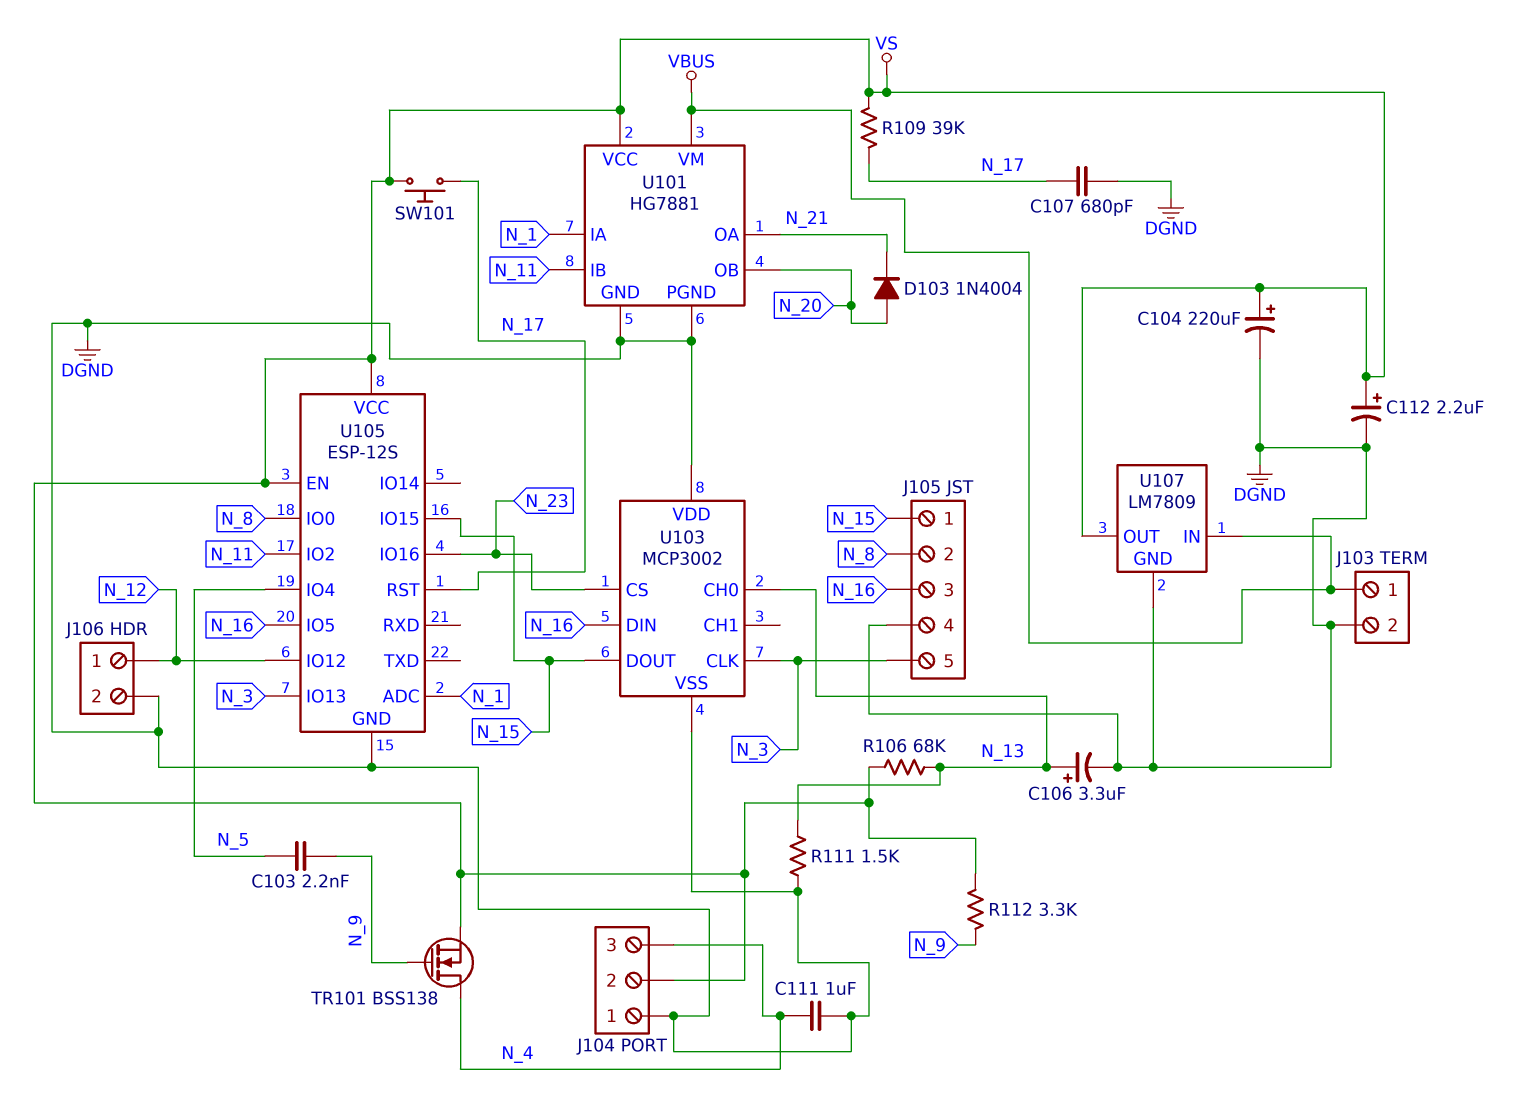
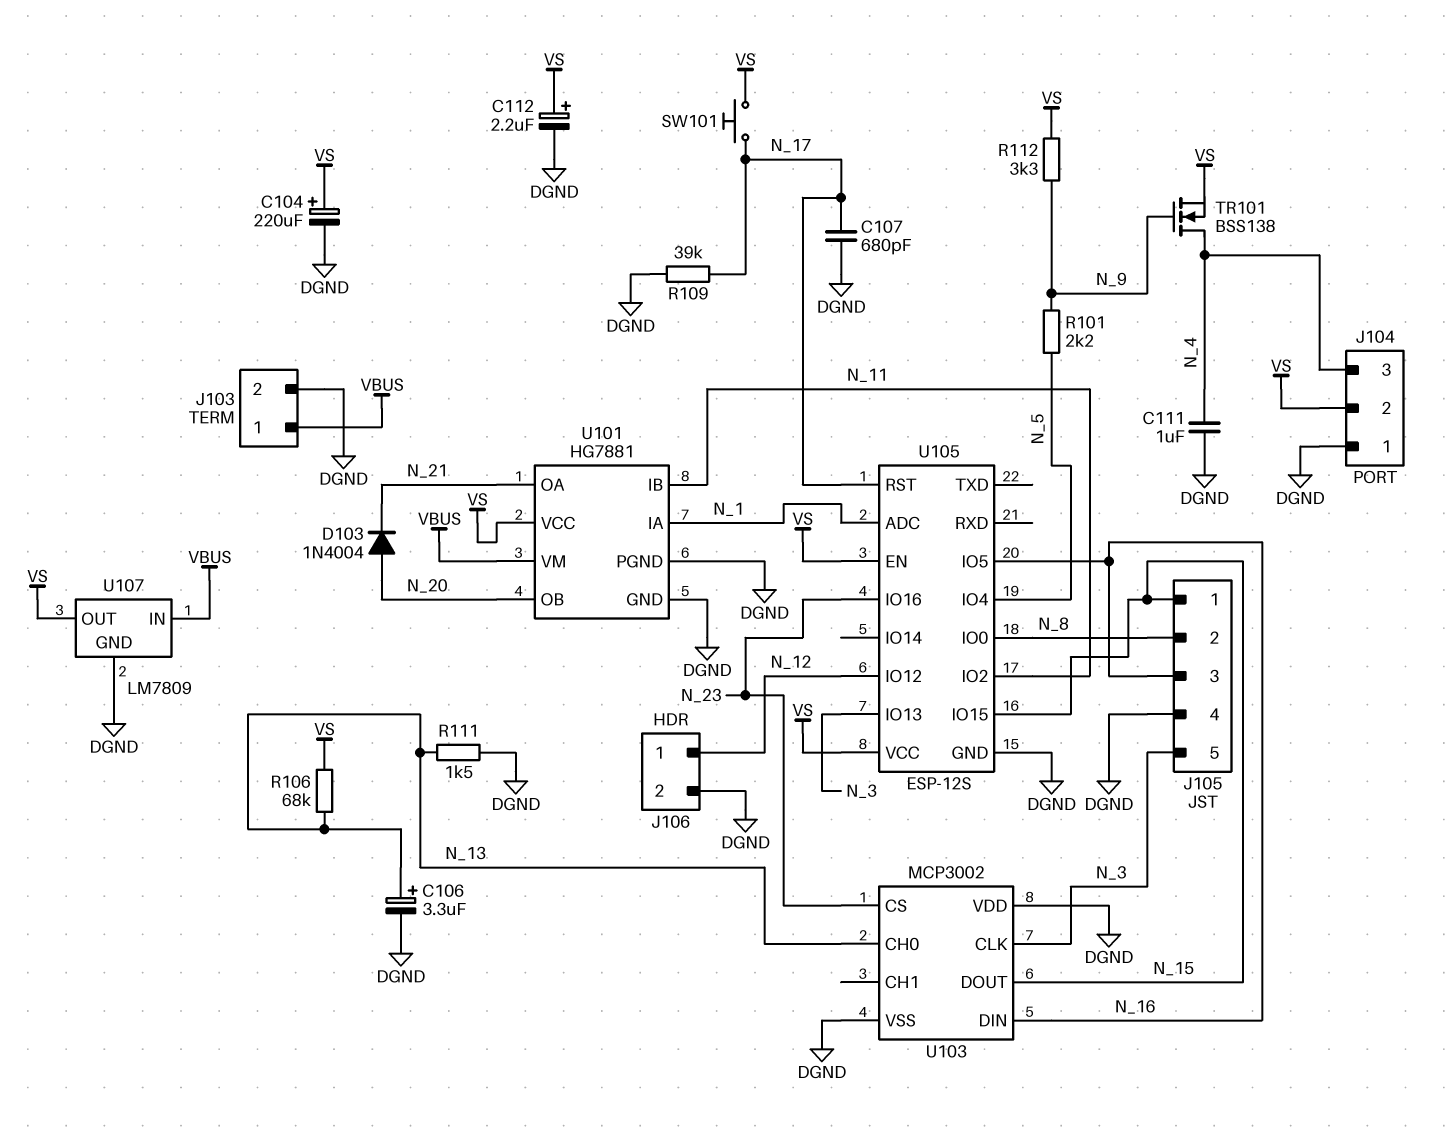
C103: 2.2nF (N_5, N_9) -> none
R101: none -> 2.2k (N_5, N_9)
R109: 39k (N_17, VS) -> 39k (DGND, N_17)

